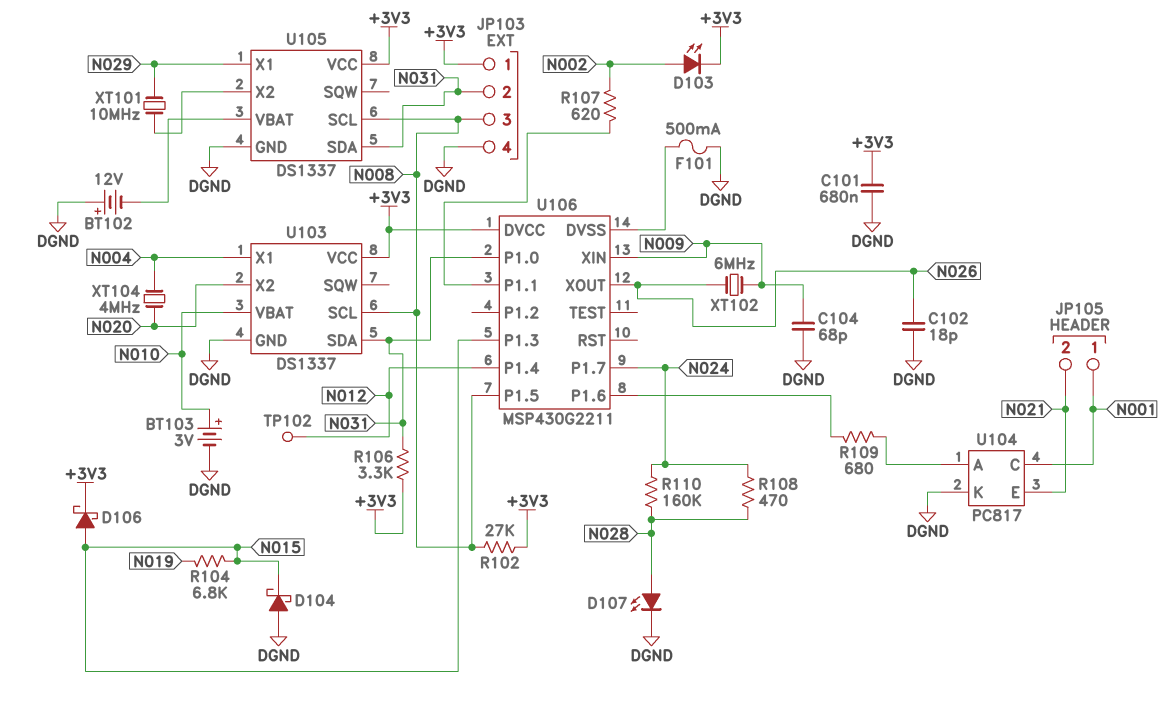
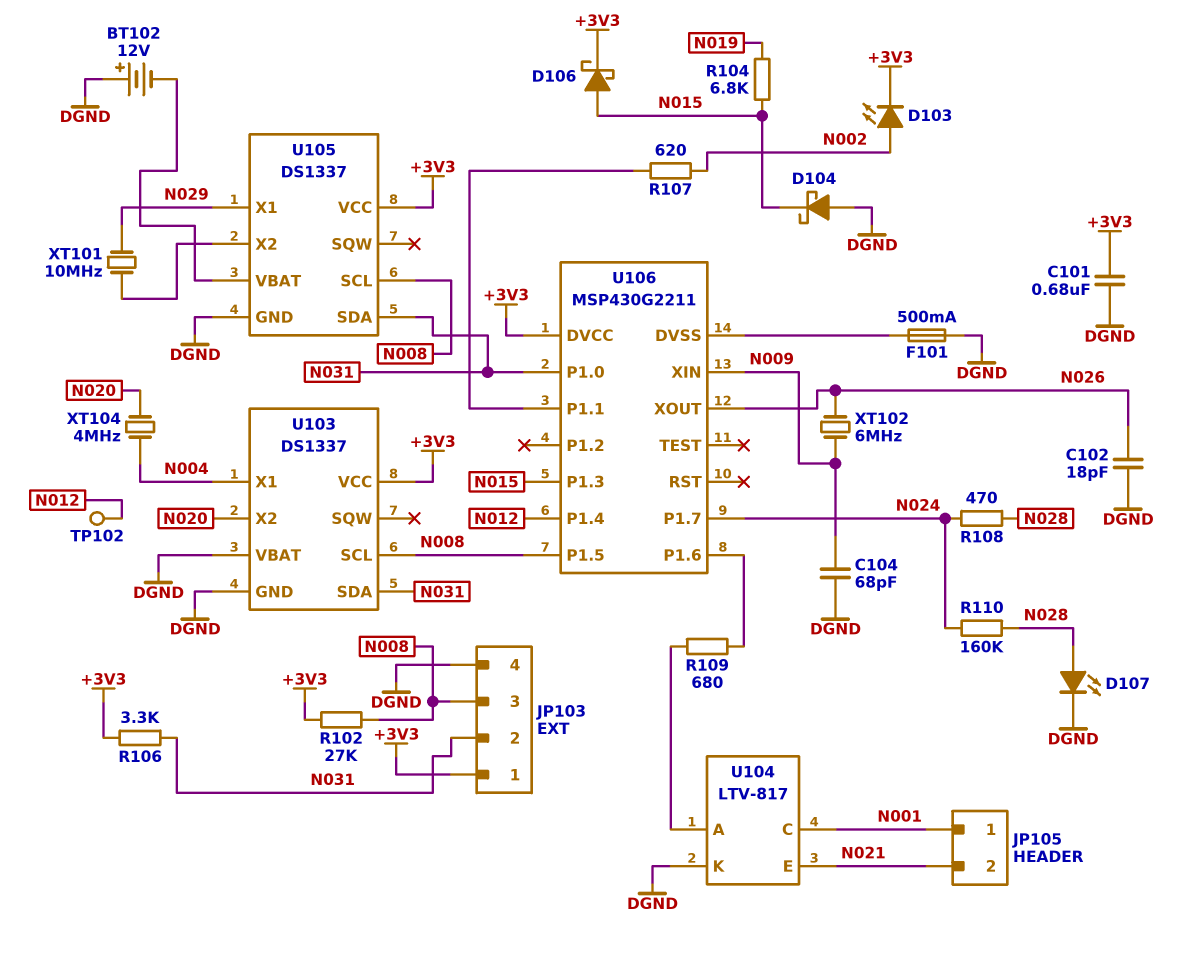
BT103: 3V (plus N010, minus DGND) -> none
U103 pin VBAT: N010 -> DGND
U104: PC817 -> LTV-817

